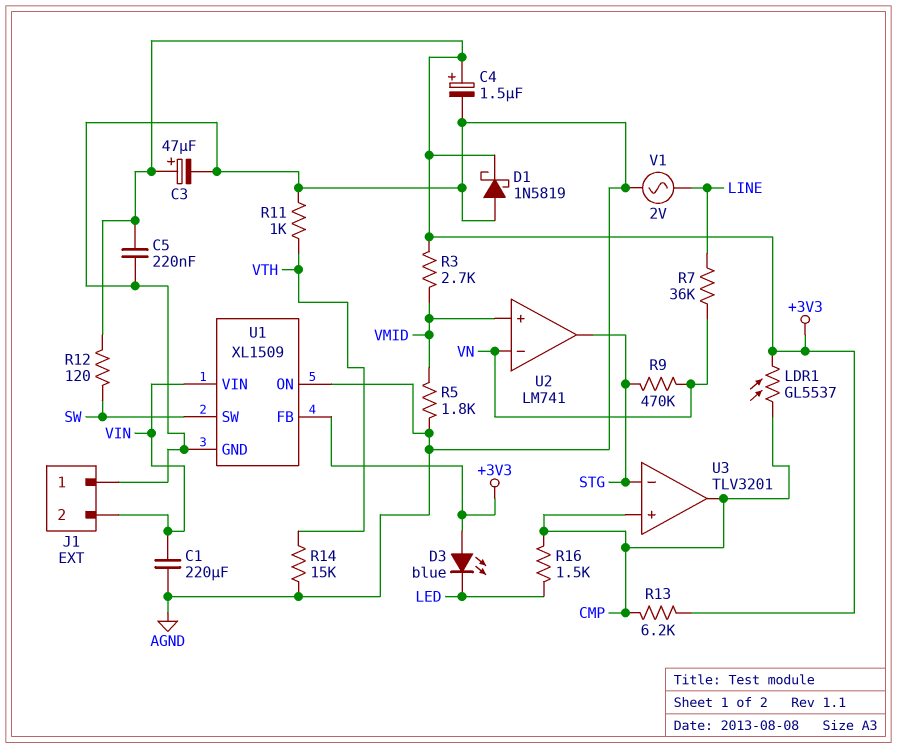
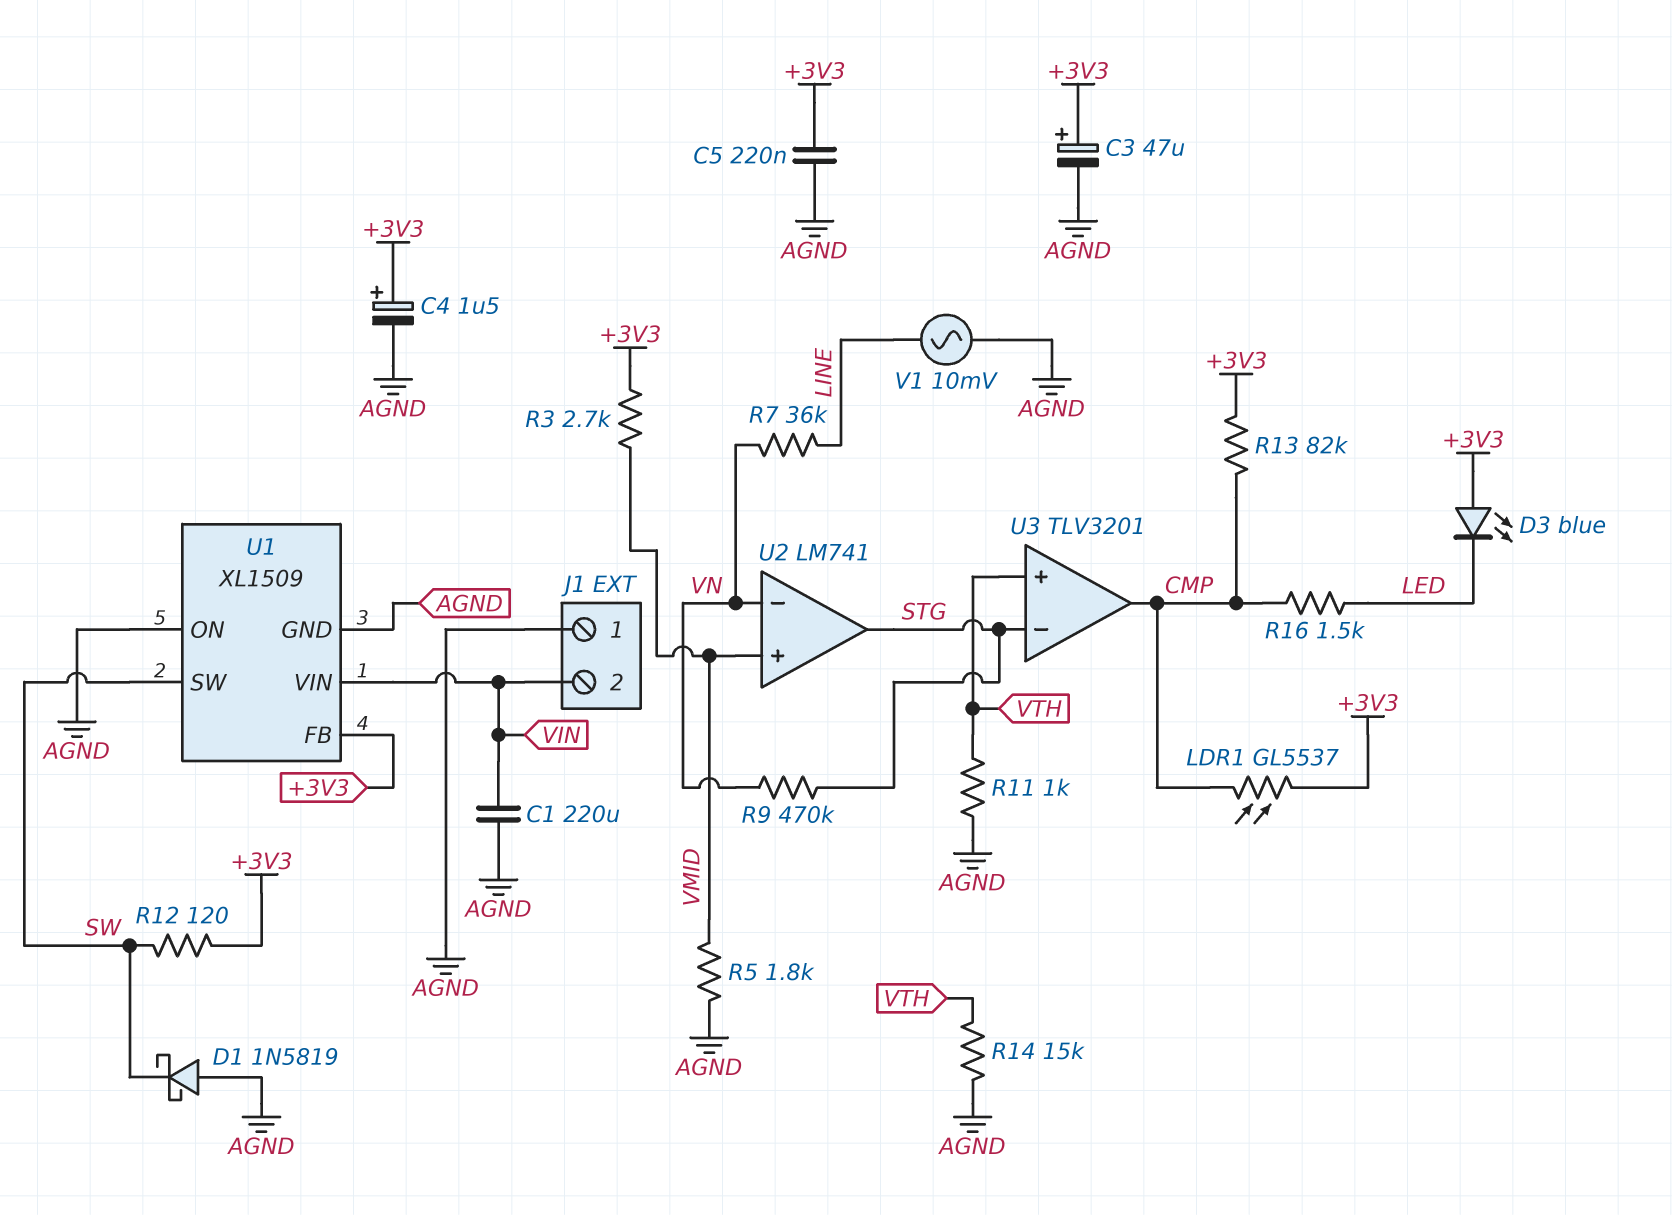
D1: schottky 1N5819 (A AGND, K +3V3) -> schottky 1N5819 (A AGND, K SW)
R13: 6.2k (+3V3, CMP) -> 82k (+3V3, CMP)
U3 pin in+: CMP -> VTH
V1: AC 2V (AGND, LINE) -> AC 10mV (AGND, LINE)

